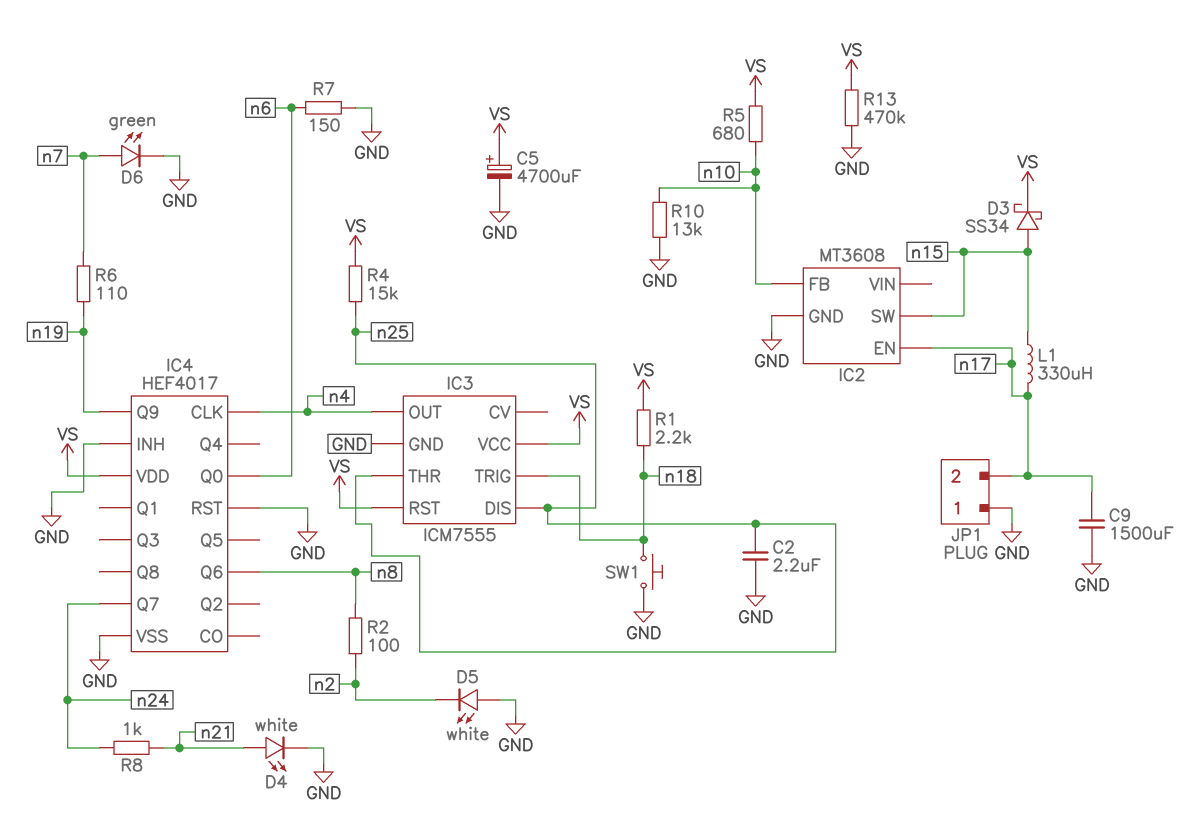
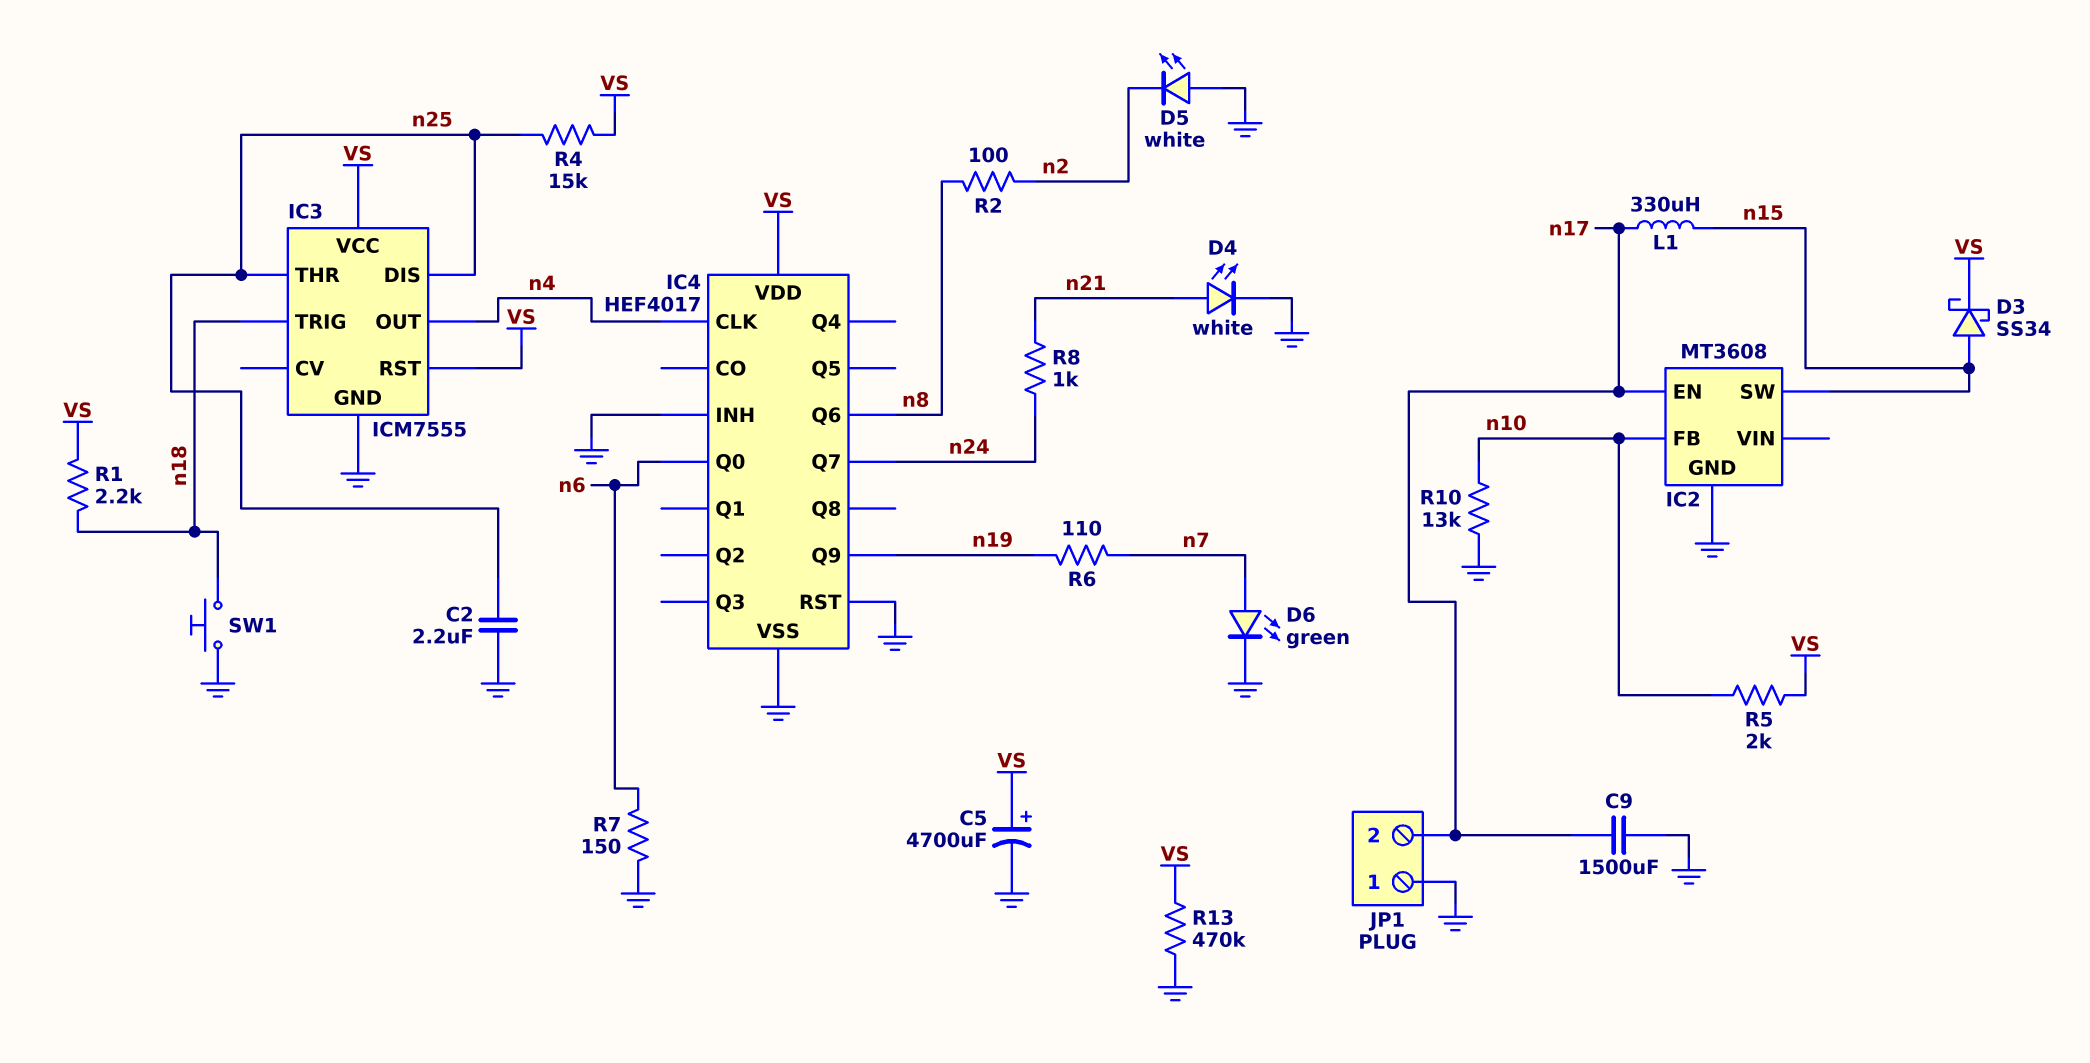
R5: 680 (VS, n10) -> 2k (VS, n10)

